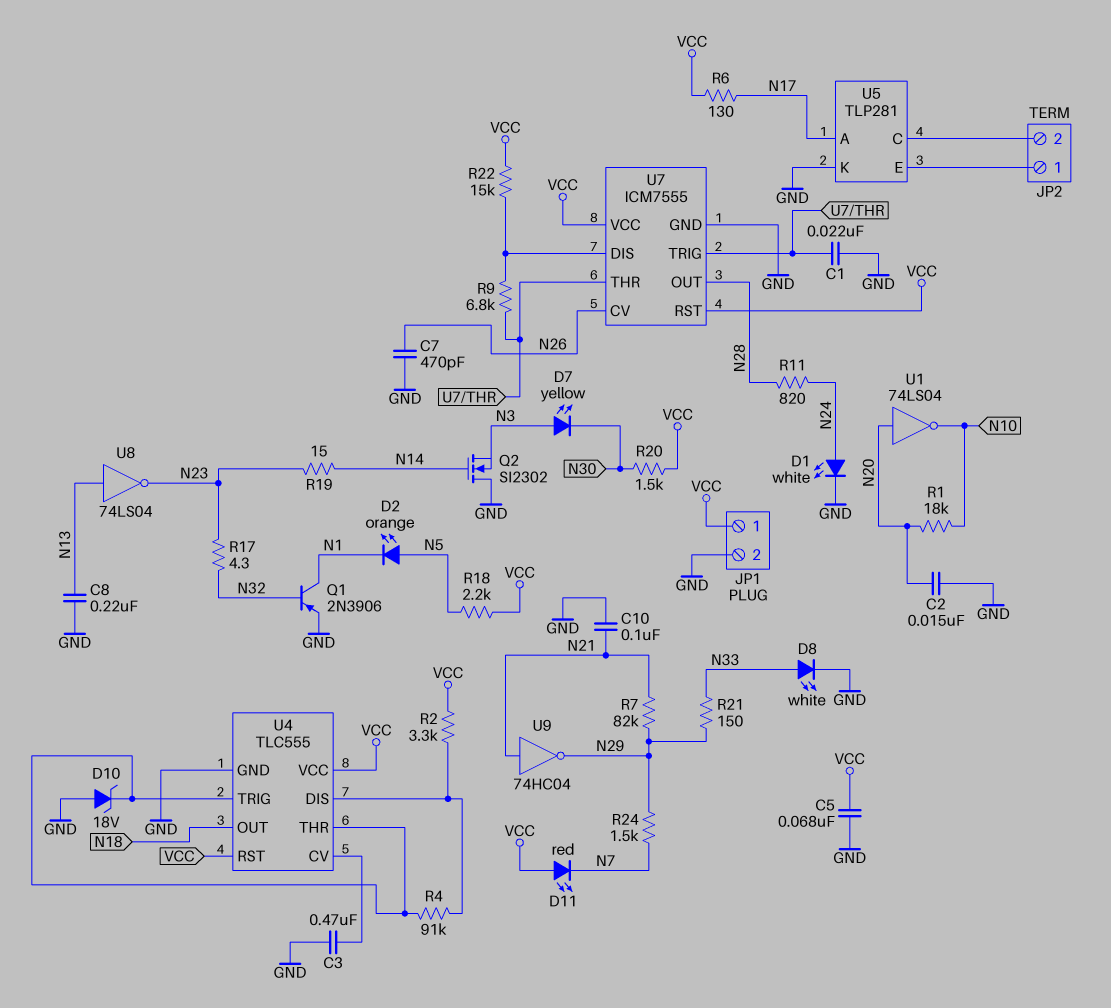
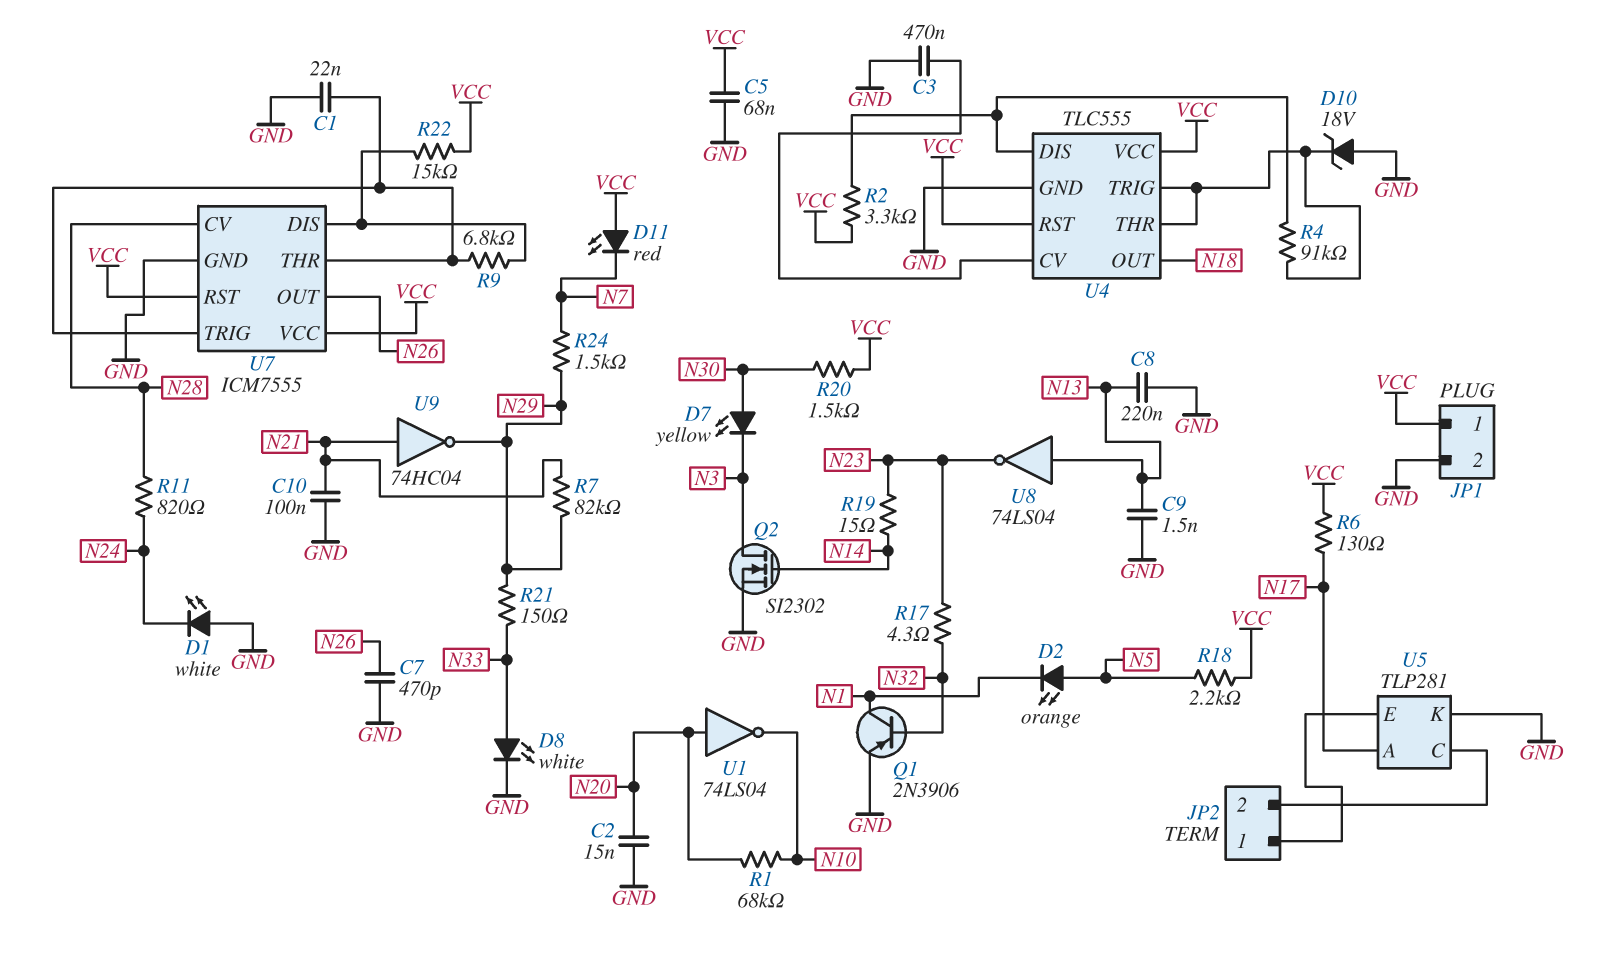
C9: none -> 1.5nF (GND, N13)
D1: LED white (A N24, K GND) -> LED white (A GND, K N24)
D7: LED yellow (A N3, K N30) -> LED yellow (A N30, K N3)
Q2: NMOS SI2302 (G N14, D GND, S N3) -> NMOS SI2302 (G N14, D N3, S GND)
R1: 18k (N10, N20) -> 68k (N10, N20)
U7 pin CV: N26 -> N28
U7 pin OUT: N28 -> N26

